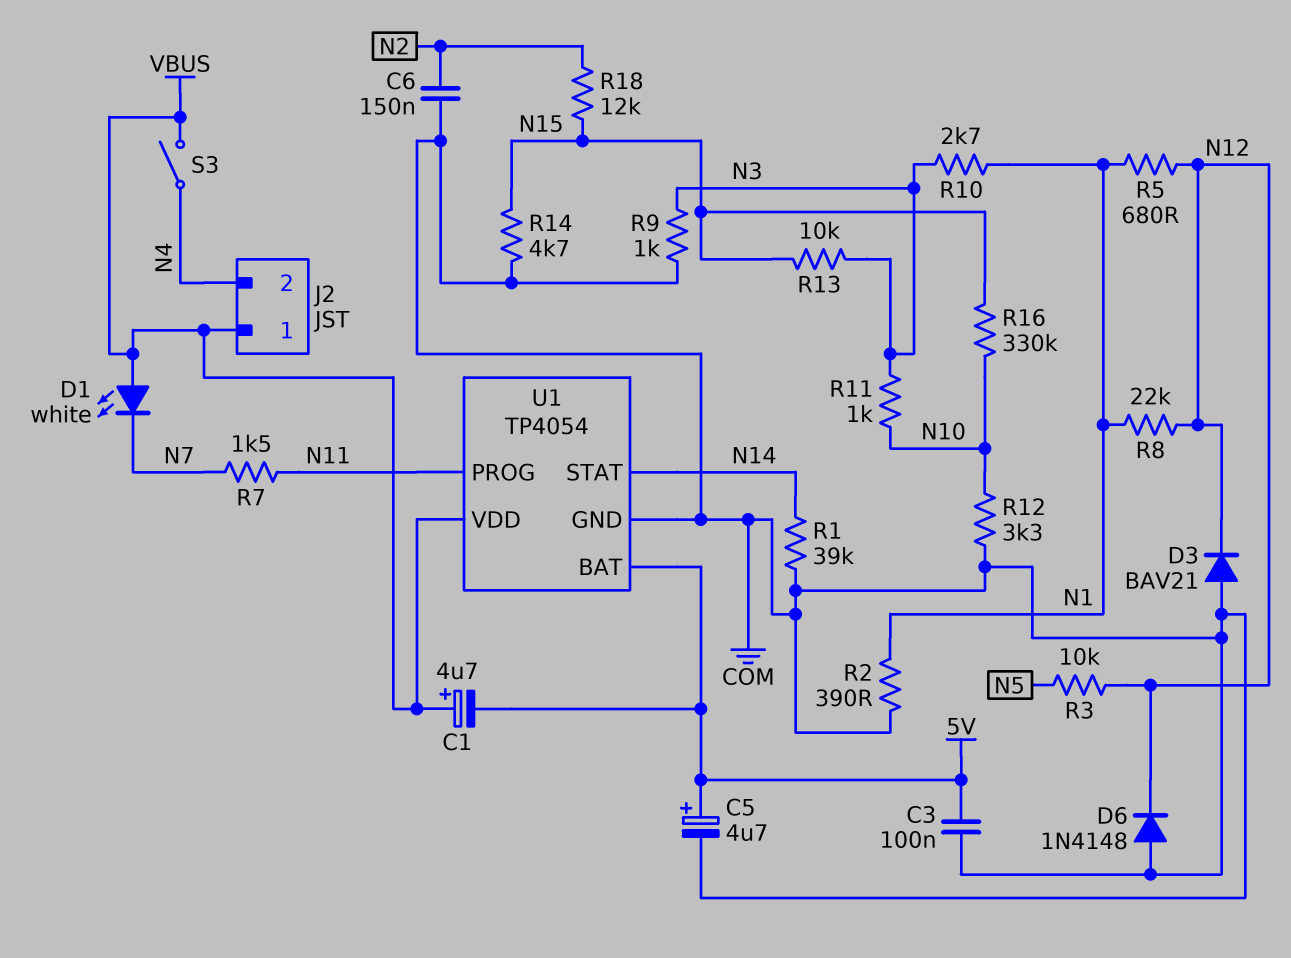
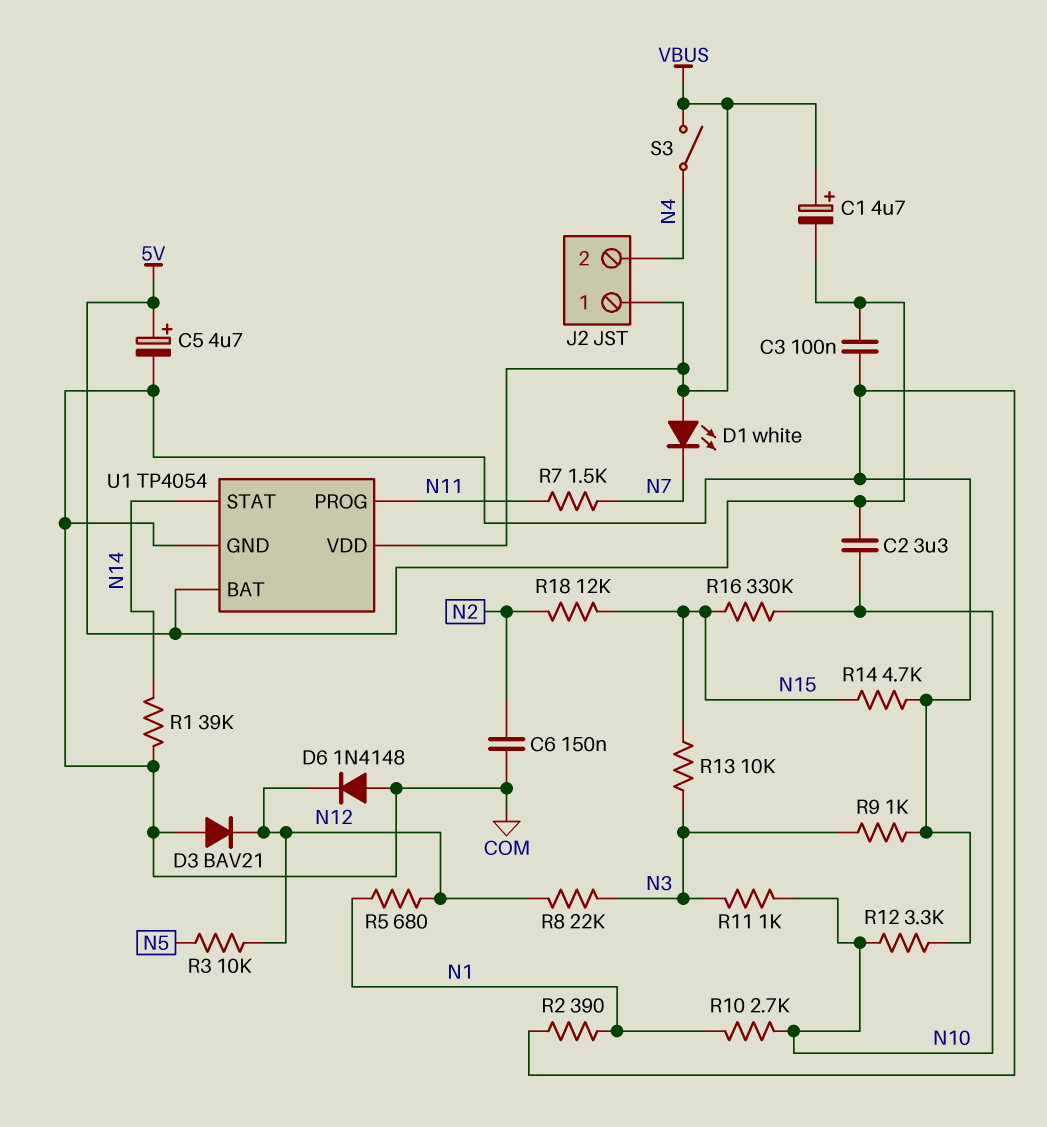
C2: none -> 3.3uF (5V, N10)
R8: 22k (N1, N12) -> 22k (N3, N12)
R10: 2.7k (N1, N3) -> 2.7k (N1, N10)

